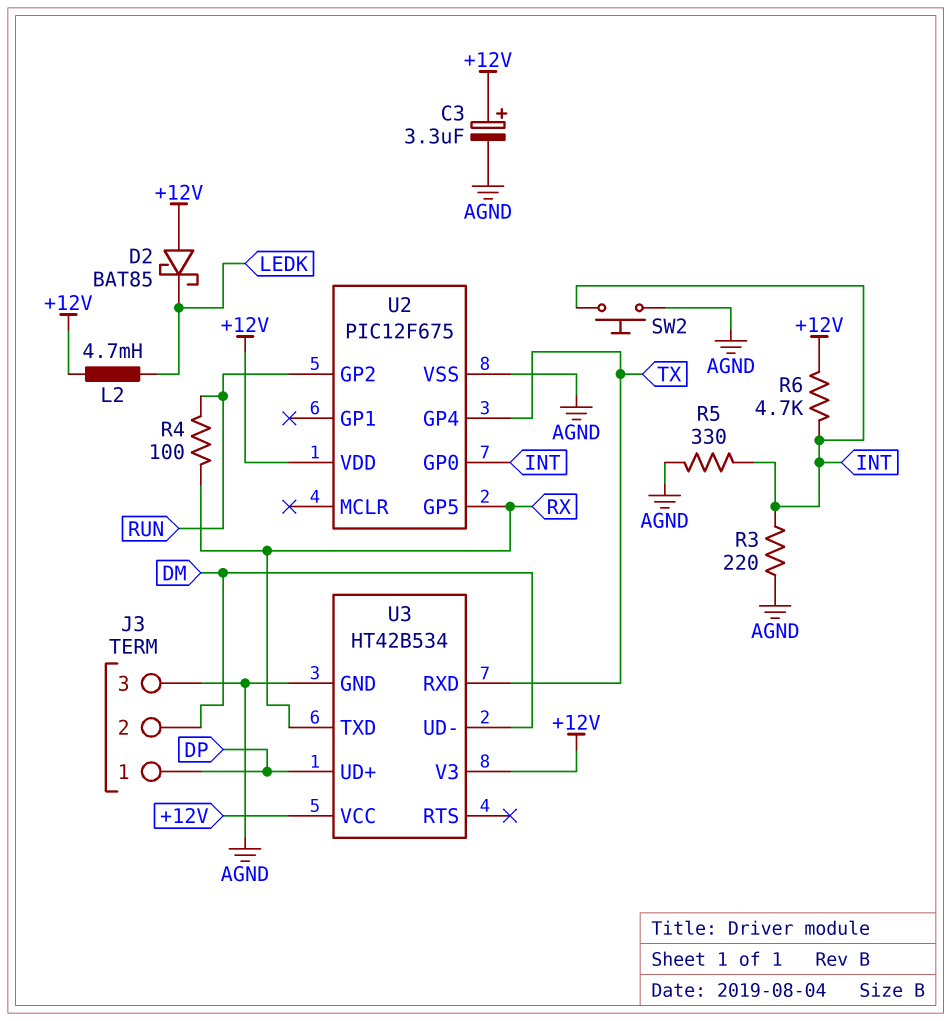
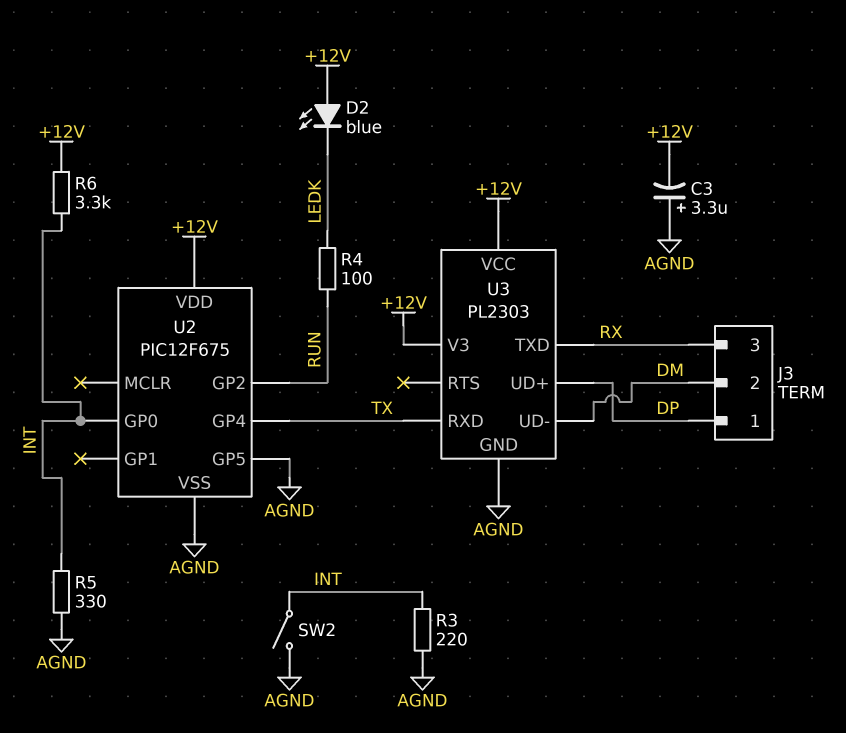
C3: 3.3uF (plus +12V, minus AGND) -> 3.3uF (plus AGND, minus +12V)
D2: schottky BAT85 (A +12V, K LEDK) -> LED blue (A +12V, K LEDK)
J3 pin 3: AGND -> RX
L2: 4.7mH (+12V, LEDK) -> none
R4: 100 (RUN, RX) -> 100 (LEDK, RUN)
R6: 4.7k (+12V, INT) -> 3.3k (+12V, INT)
SW2: button (AGND, INT) -> switch (AGND, INT)
U2 pin GP5: RX -> AGND
U3: HT42B534 -> PL2303

